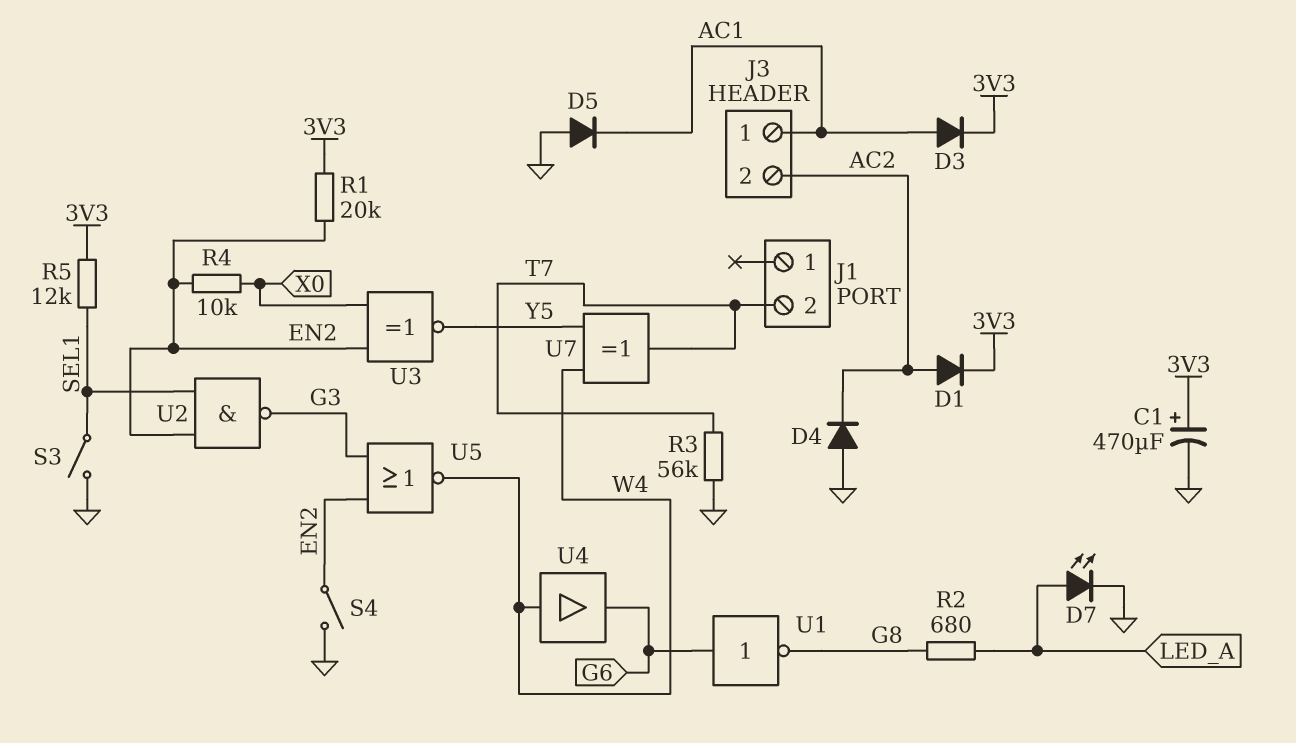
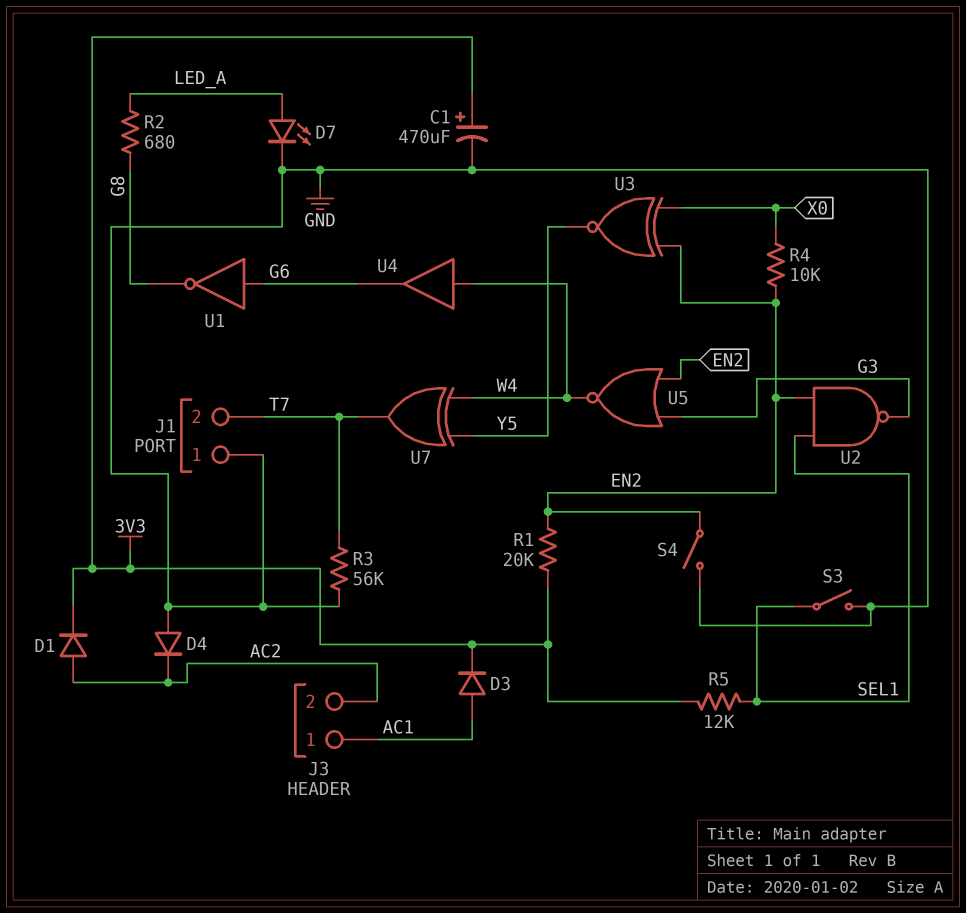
D5: diode (A GND, K AC1) -> none
J1 pin 1: none -> GND

